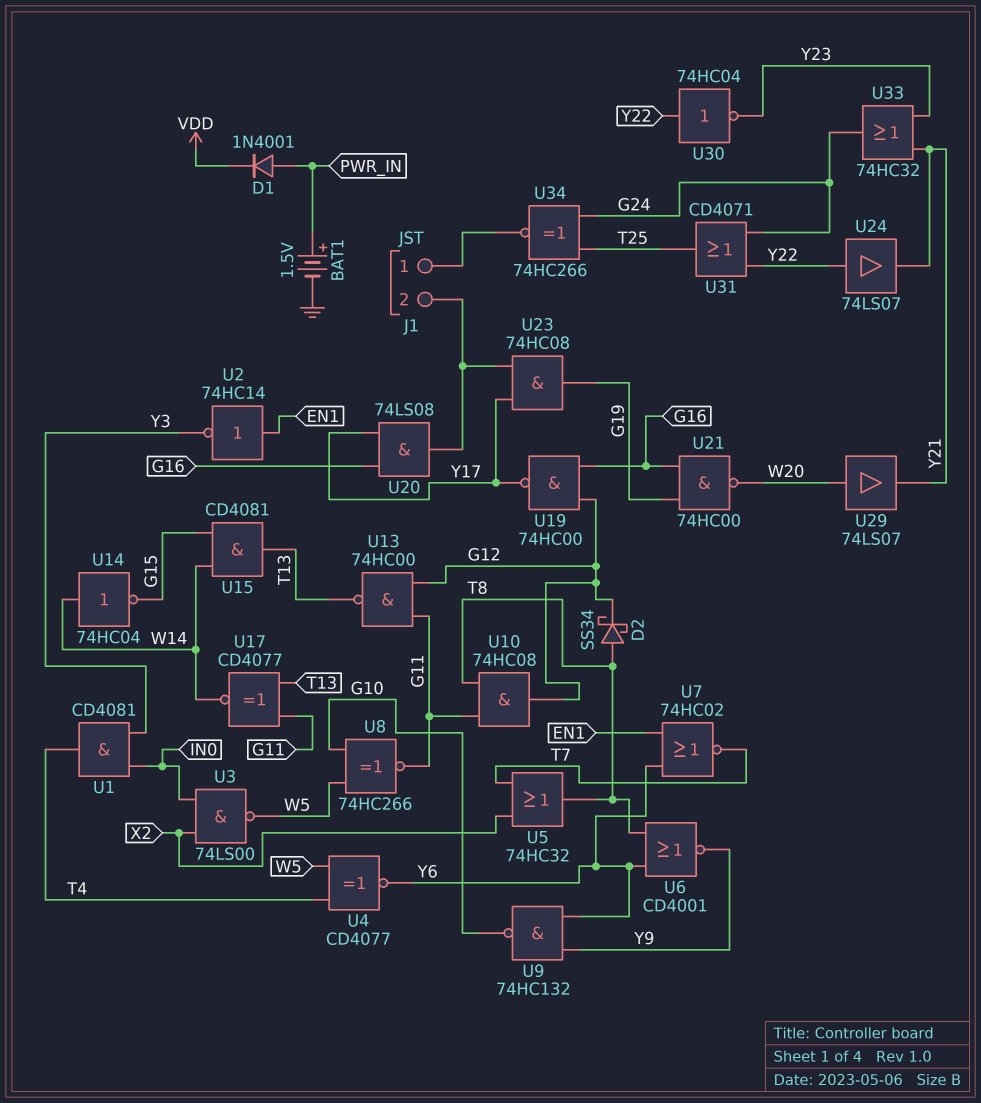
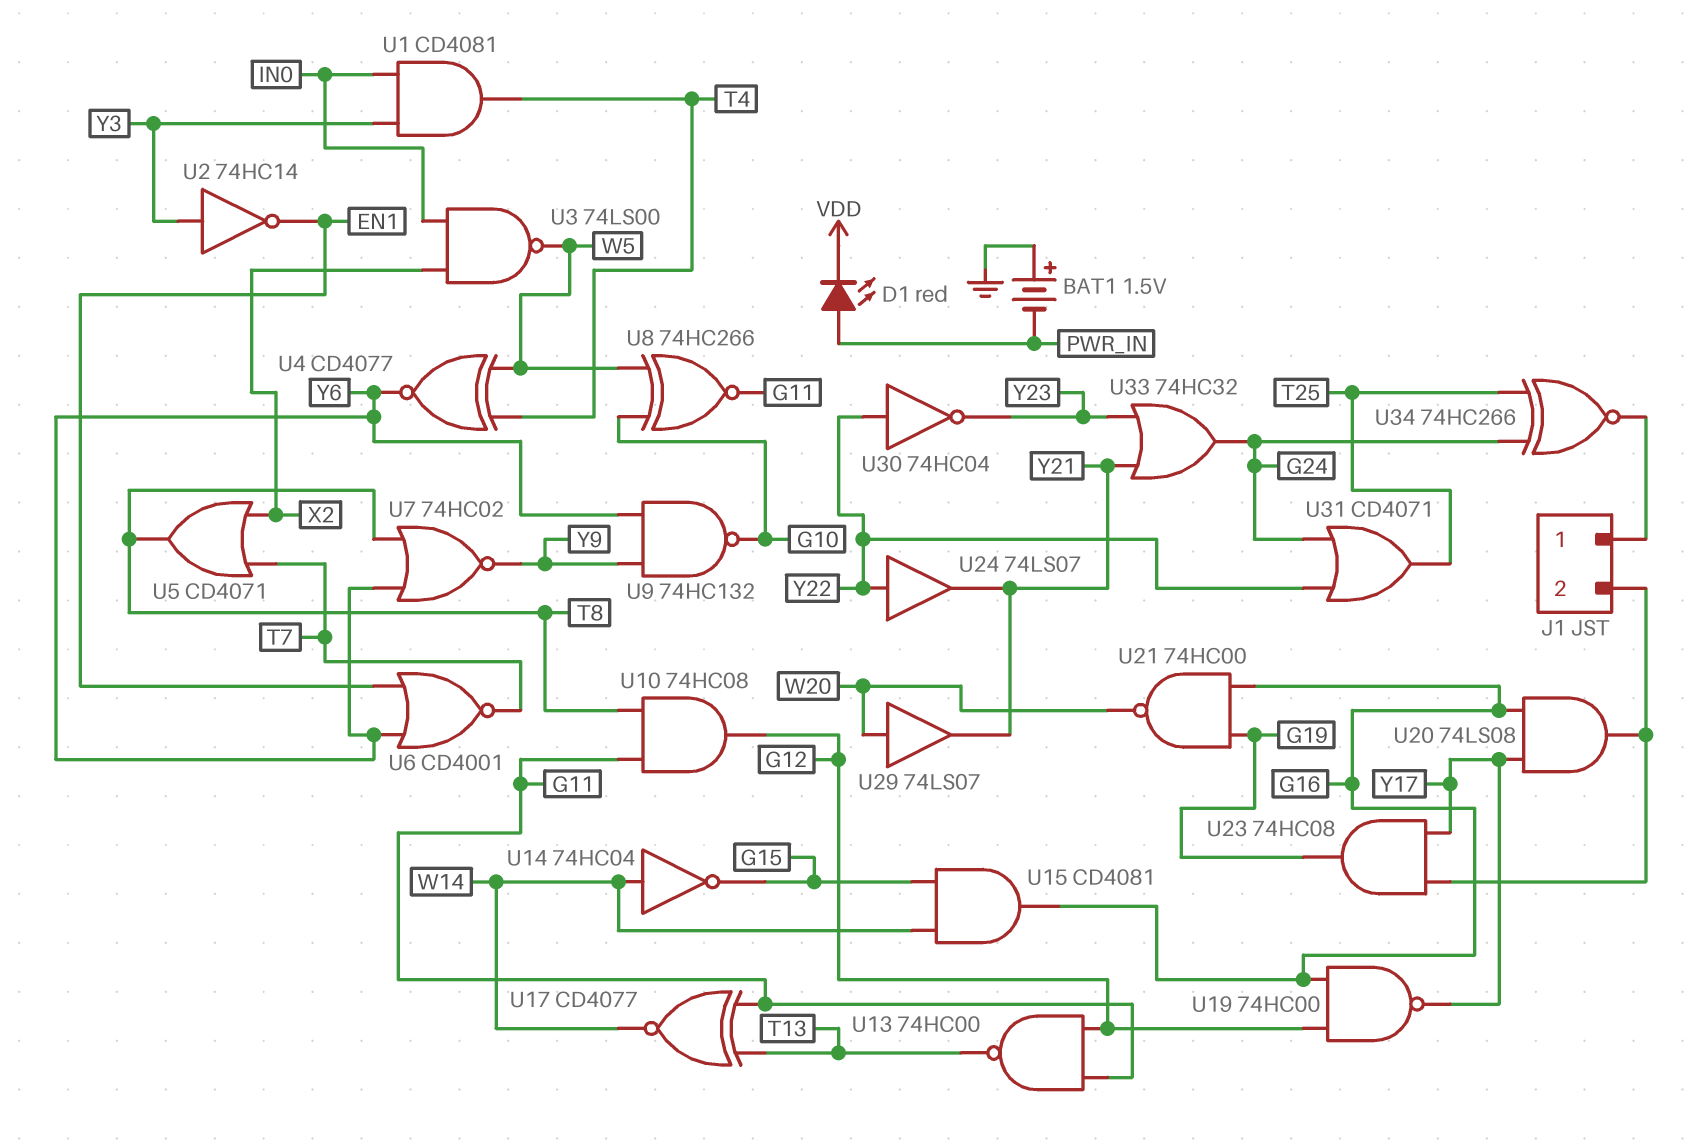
BAT1: 1.5V (plus PWR_IN, minus GND) -> 1.5V (plus GND, minus PWR_IN)
D1: diode 1N4001 (A PWR_IN, K VDD) -> LED red (A PWR_IN, K VDD)
D2: schottky SS34 (A T8, K G12) -> none
U2: NOT 74HC14 (in EN1, out Y3) -> NOT 74HC14 (in Y3, out EN1)
U5: OR 74HC32 (in T7, in X2, out T8) -> OR CD4071 (in T7, in X2, out T8)
U6: NOR CD4001 (in T8, in Y6, out Y9) -> NOR CD4001 (in EN1, in Y6, out T7)
U7: NOR 74HC02 (in EN1, in Y6, out T7) -> NOR 74HC02 (in T8, in Y6, out Y9)
U15: AND CD4081 (in G15, in W14, out T13) -> AND CD4081 (in G15, in W14, out G16)

